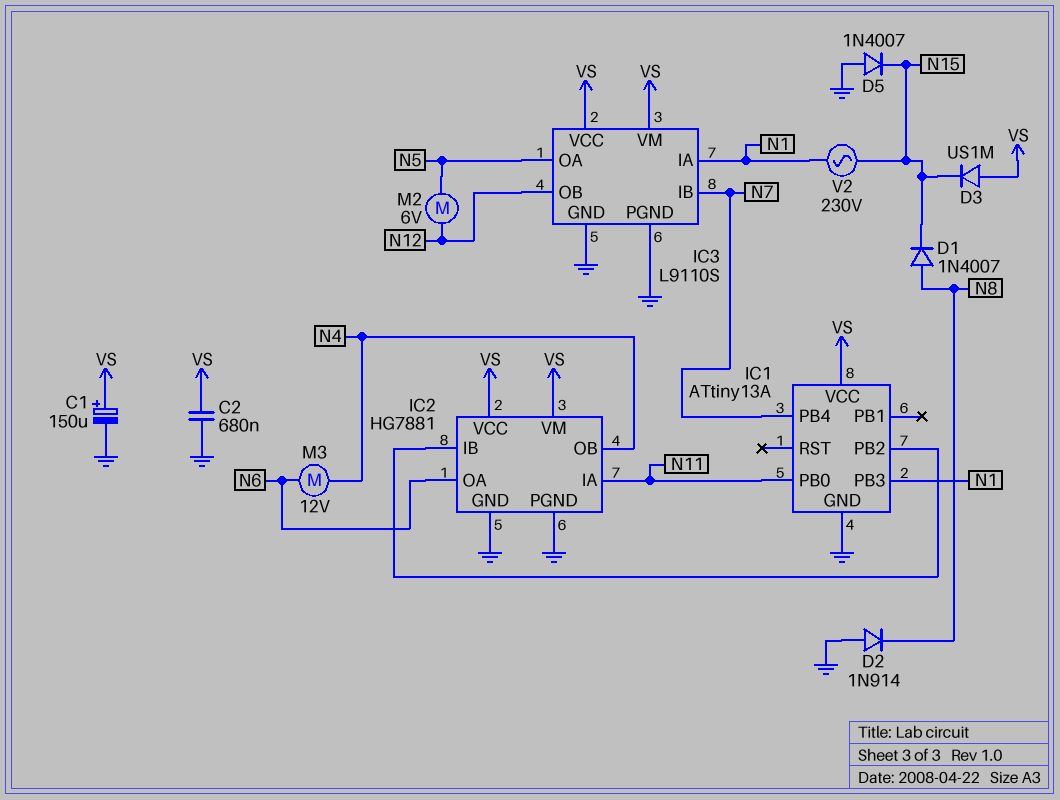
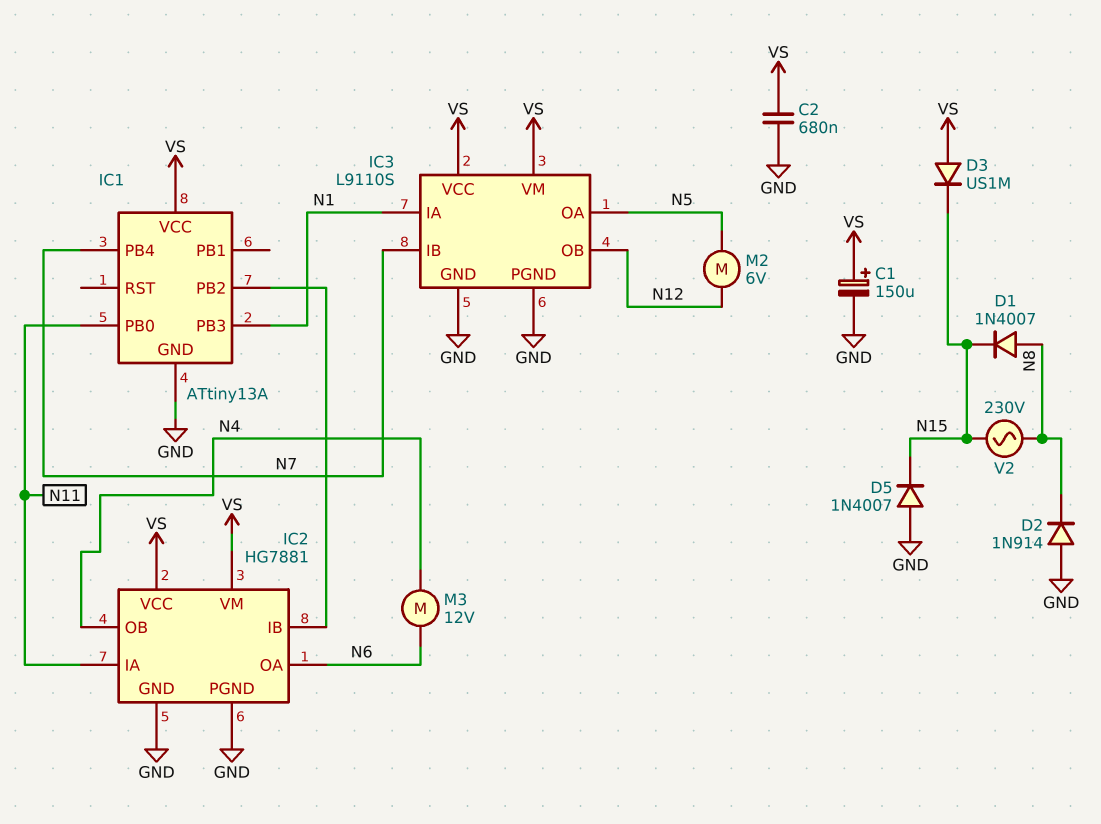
V2: AC 230V (N1, N15) -> AC 230V (N8, N15)

